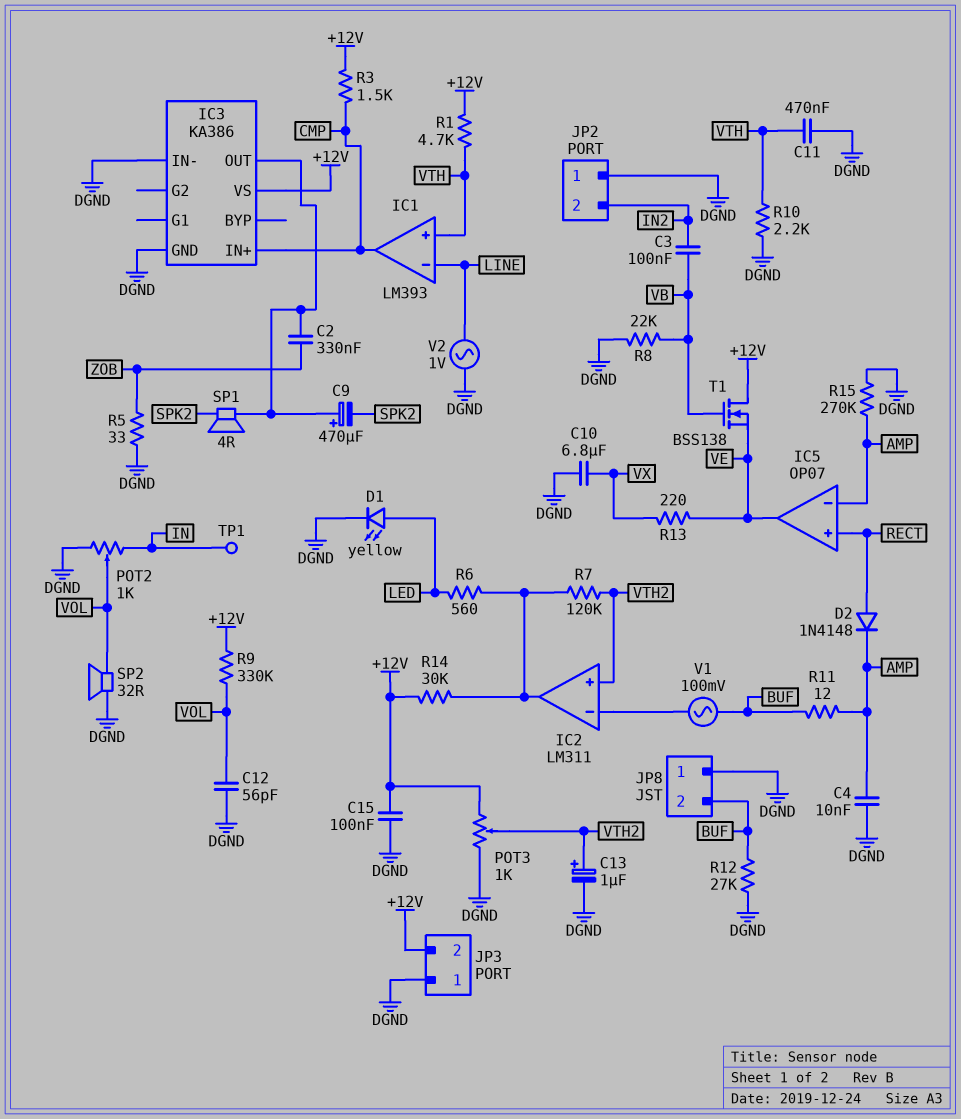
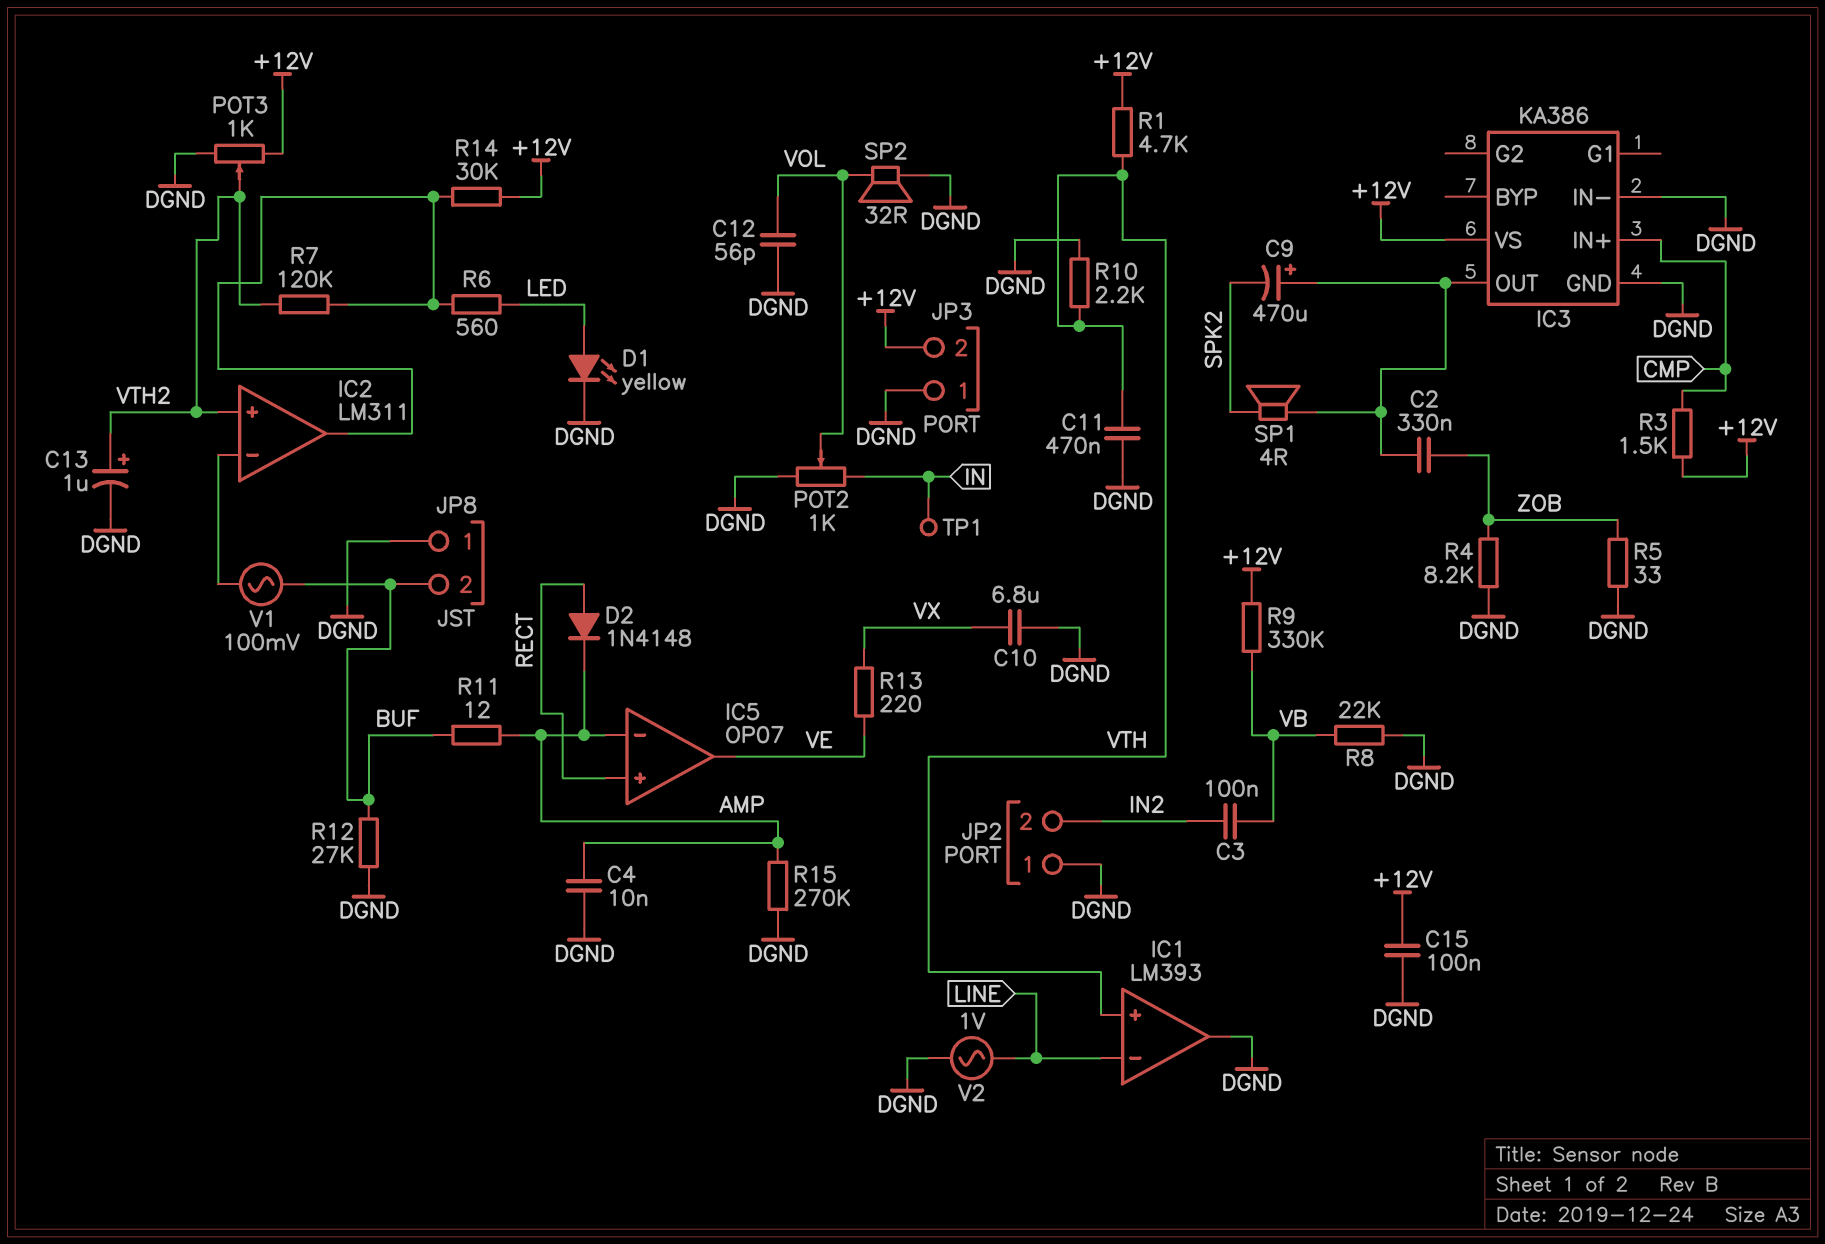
IC1 pin out: CMP -> DGND
R4: none -> 8.2k (DGND, ZOB)
R9: 330k (+12V, VOL) -> 330k (+12V, VB)
T1: NMOS BSS138 (G VB, D +12V, S VE) -> none

